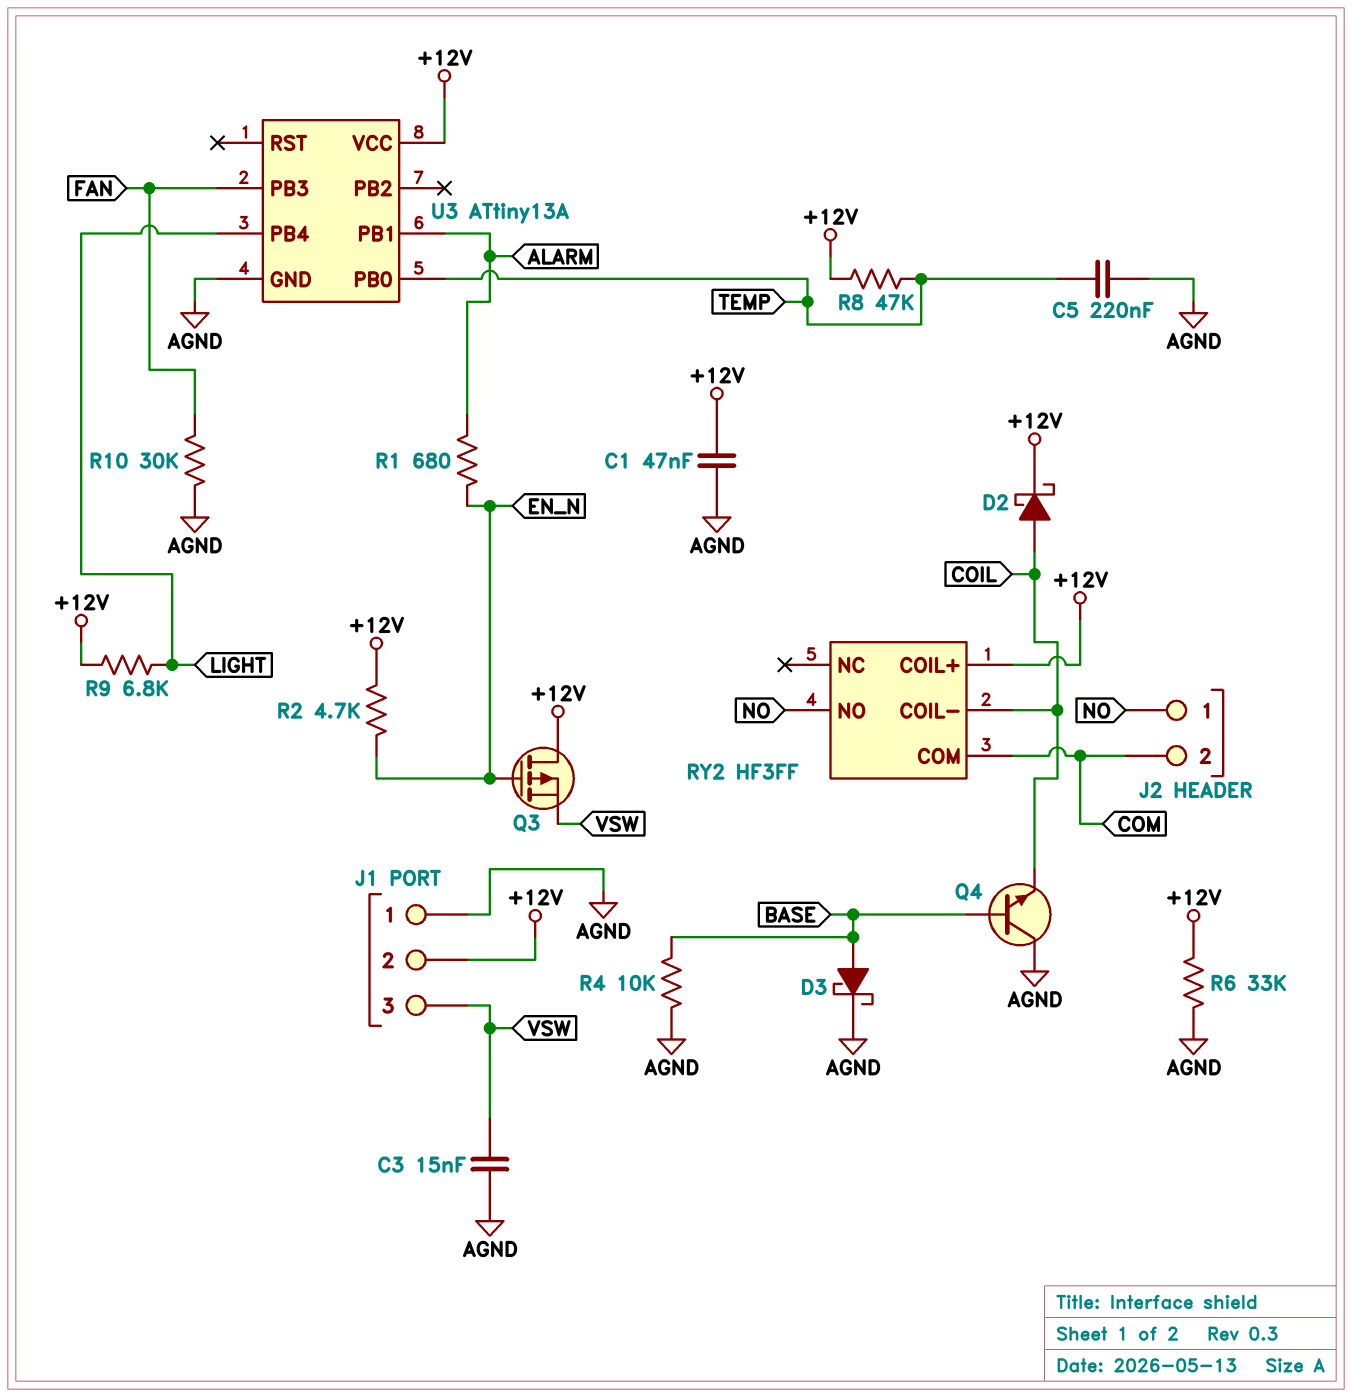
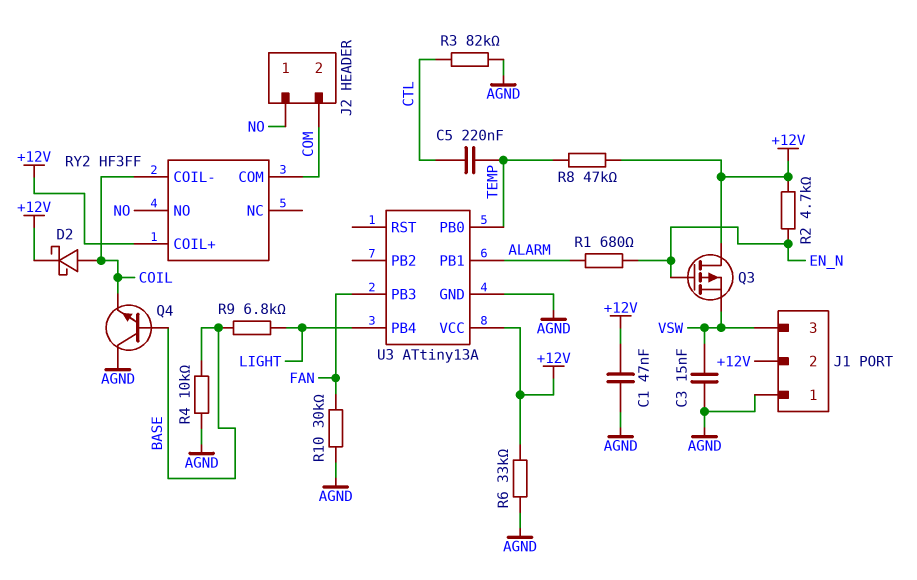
C5: 220nF (AGND, TEMP) -> 220nF (CTL, TEMP)
D3: schottky (A BASE, K AGND) -> none
R3: none -> 82k (AGND, CTL)
R9: 6.8k (+12V, LIGHT) -> 6.8k (BASE, LIGHT)

